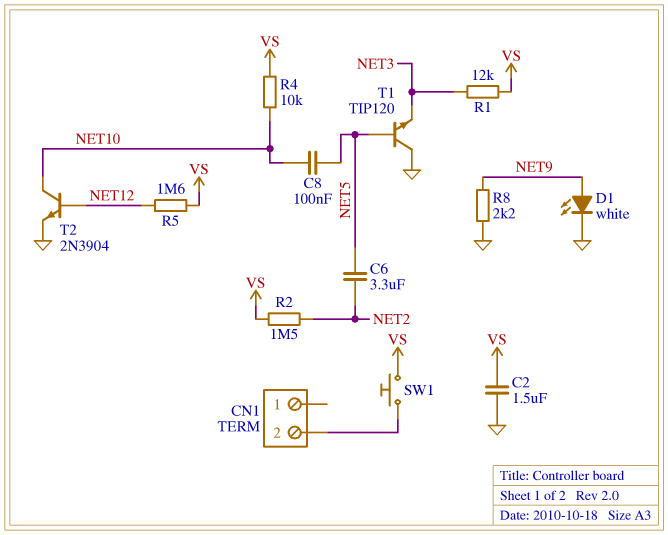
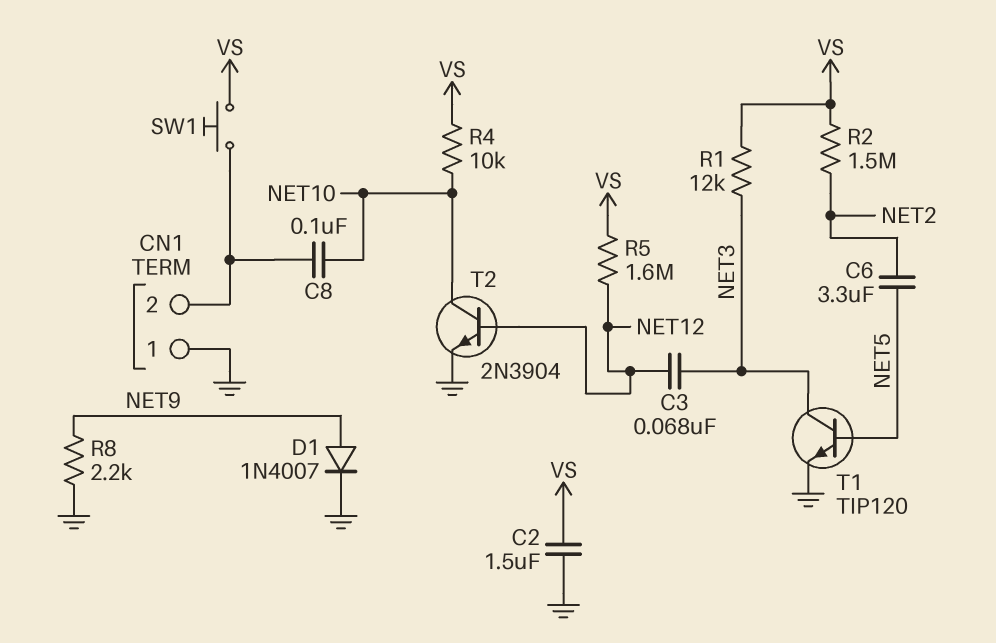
C3: none -> 68nF (NET3, NET12)
C8: 100nF (NET5, NET10) -> 100nF (CN1/2, NET10)
CN1 pin 1: none -> GND
D1: LED white (A NET9, K GND) -> diode 1N4007 (A NET9, K GND)
T1: NPN TIP120 (B NET5, C GND, E NET3) -> NPN TIP120 (B NET5, C NET3, E GND)

